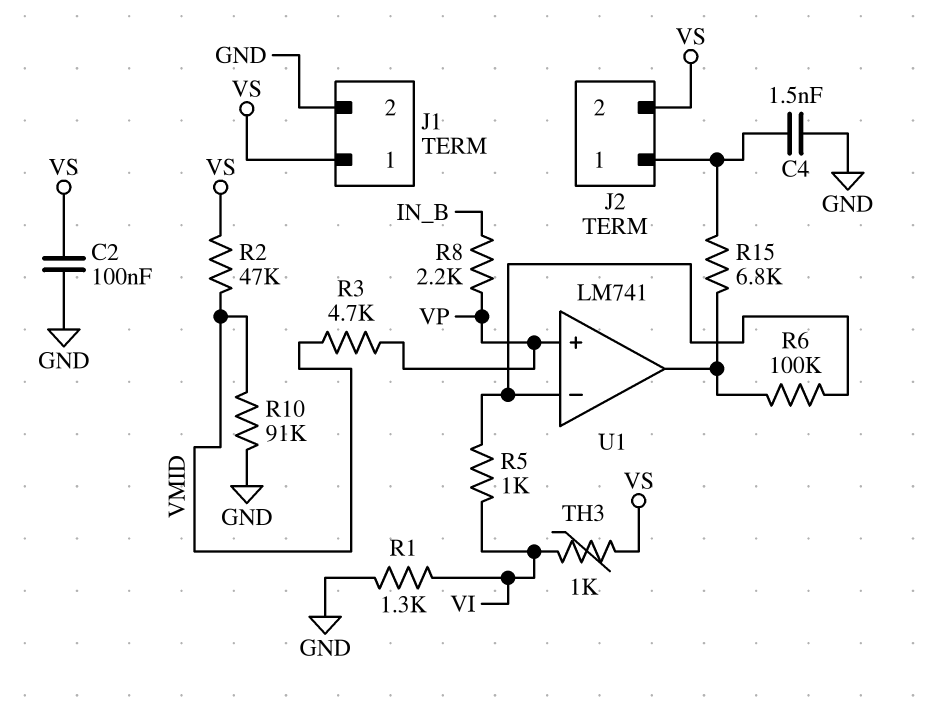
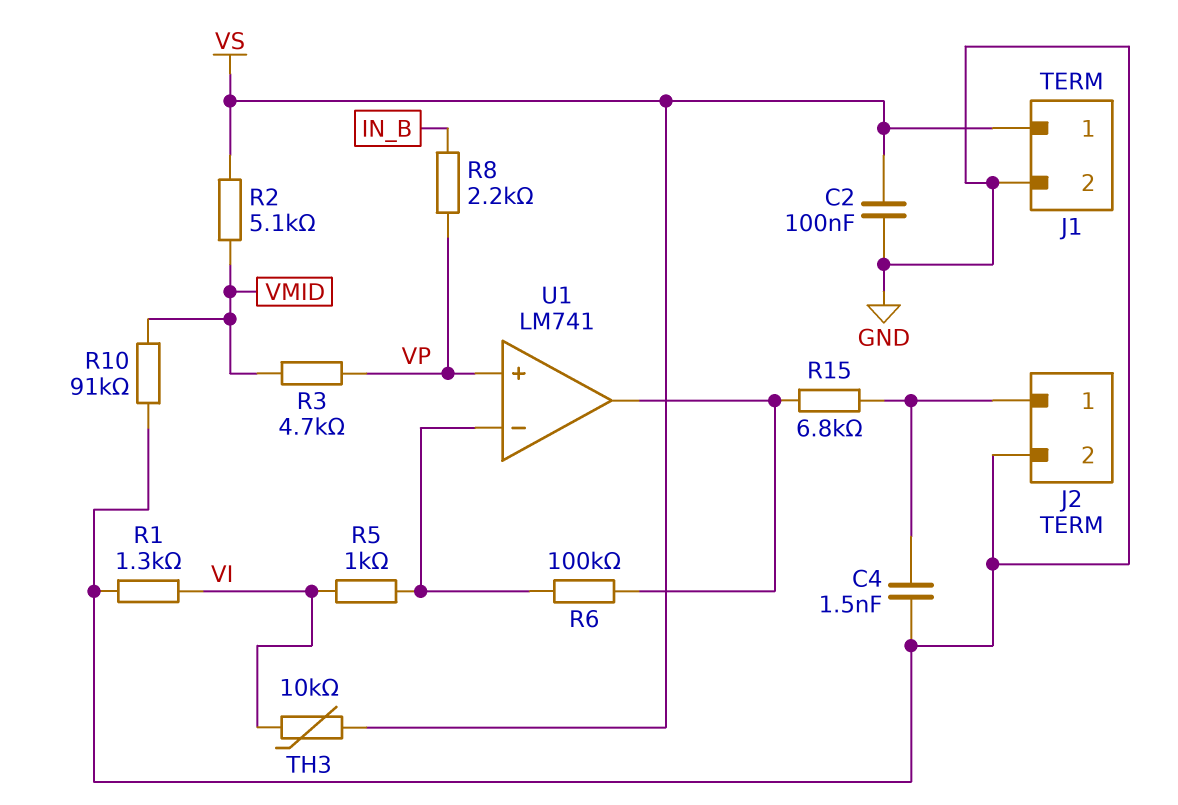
J2 pin 2: VS -> GND
R2: 47k (VMID, VS) -> 5.1k (VMID, VS)
TH3: 1k (VI, VS) -> 10k (VI, VS)

